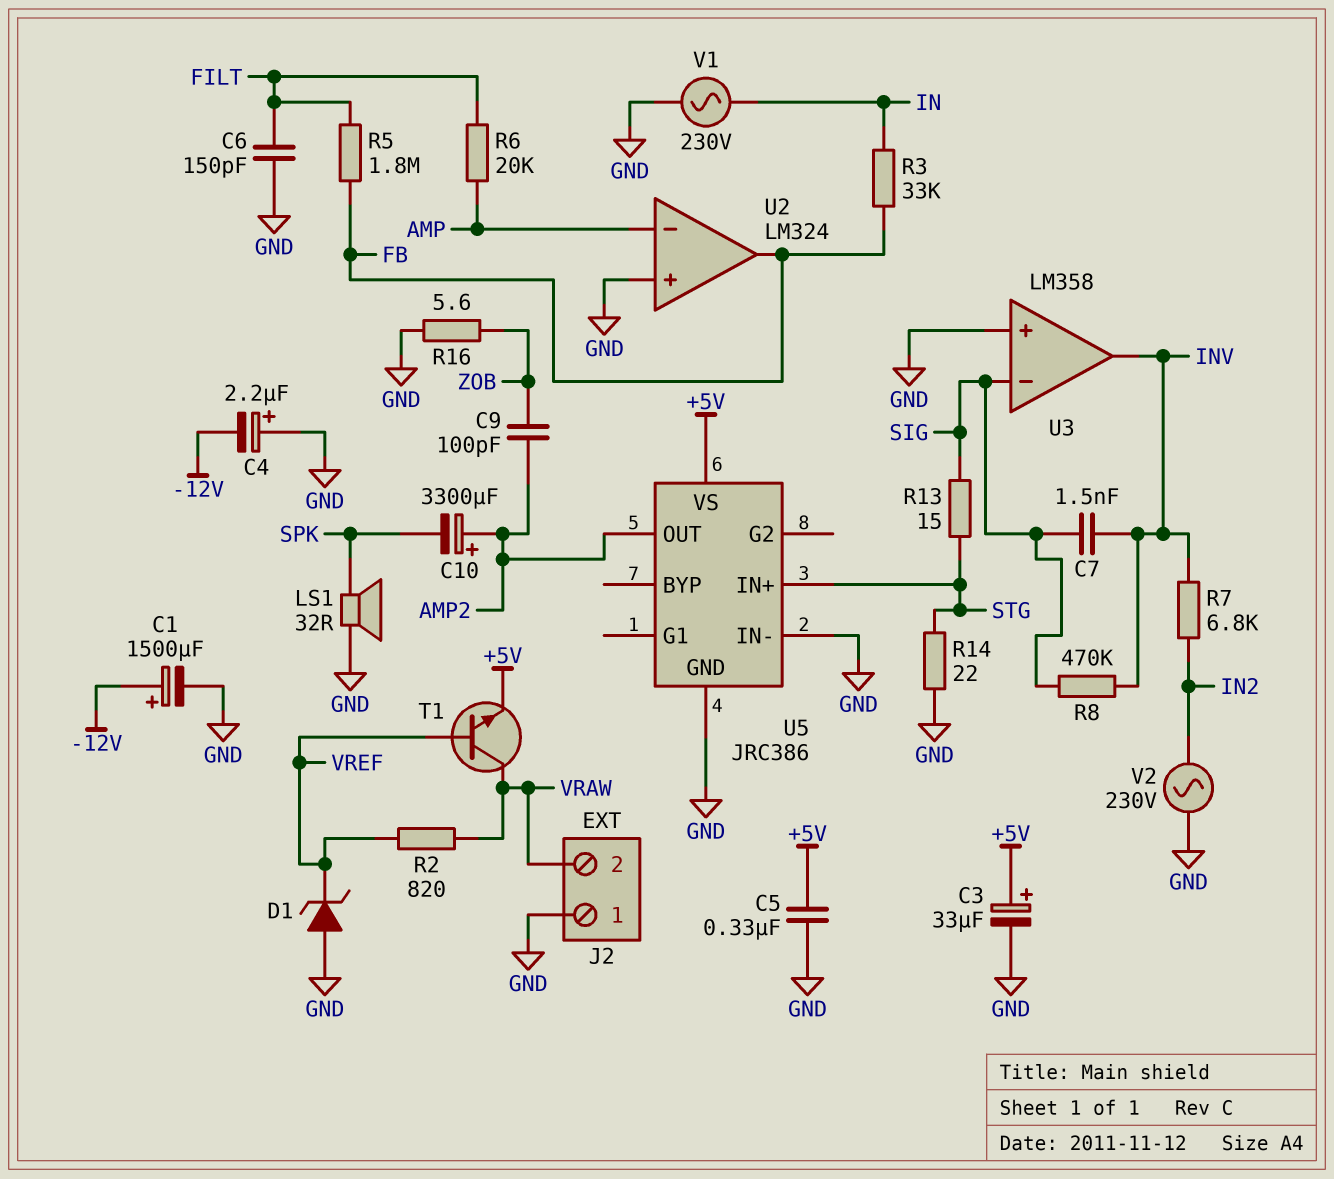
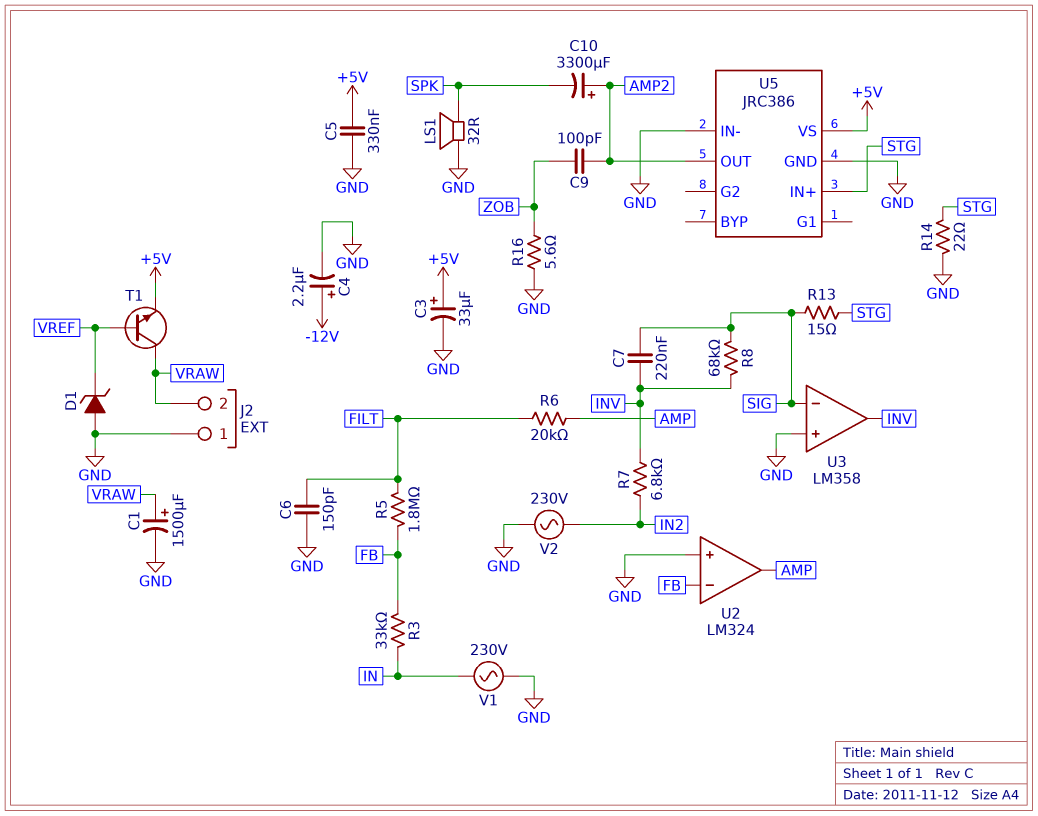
C1: 1500uF (plus -12V, minus GND) -> 1500uF (plus VRAW, minus GND)
C4: 2.2uF (plus GND, minus -12V) -> 2.2uF (plus -12V, minus GND)
C7: 1.5nF (INV, SIG) -> 220nF (INV, SIG)
R2: 820 (VRAW, VREF) -> none
R8: 470k (INV, SIG) -> 68k (INV, SIG)
U2 pin in-: AMP -> FB
U2 pin out: FB -> AMP

